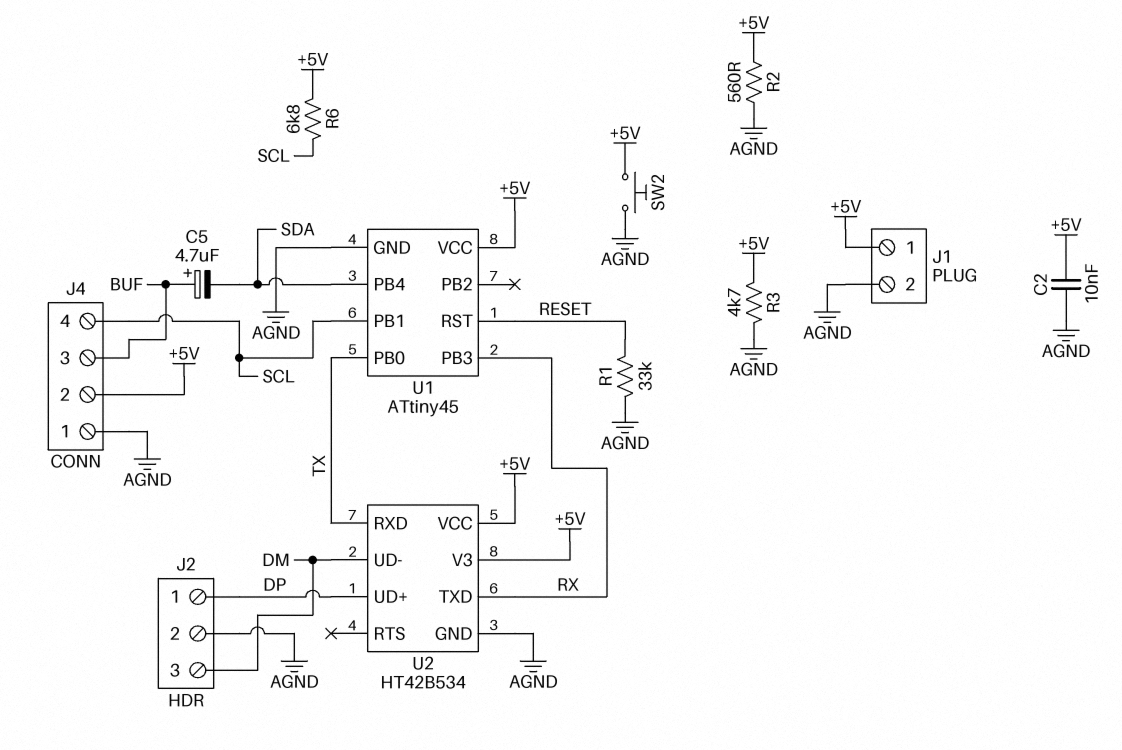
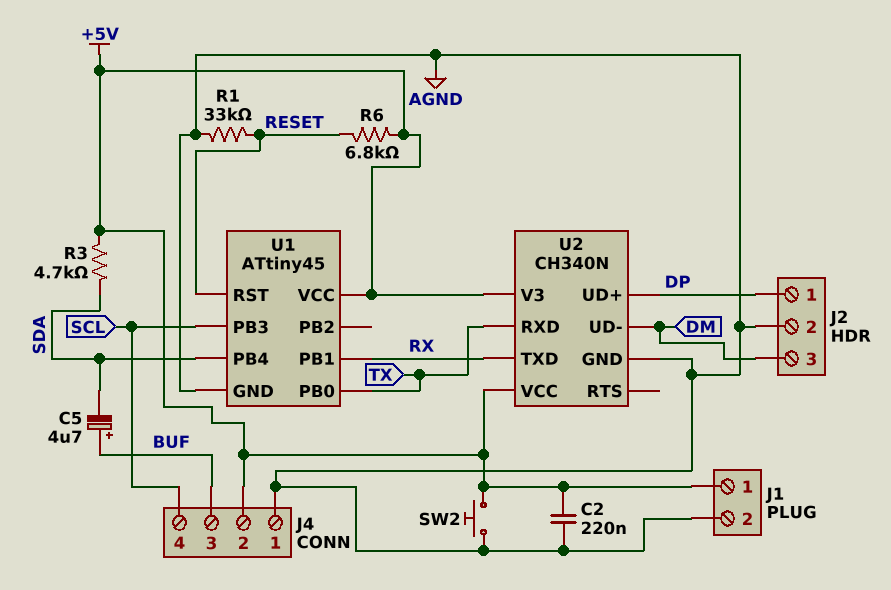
C2: 10nF (+5V, AGND) -> 220nF (+5V, AGND)
R2: 560 (+5V, AGND) -> none
R3: 4.7k (+5V, AGND) -> 4.7k (+5V, SDA)
R6: 6.8k (+5V, SCL) -> 6.8k (+5V, RESET)
U1 pin PB1: SCL -> RX
U1 pin PB3: RX -> SCL
U2: HT42B534 -> CH340N

